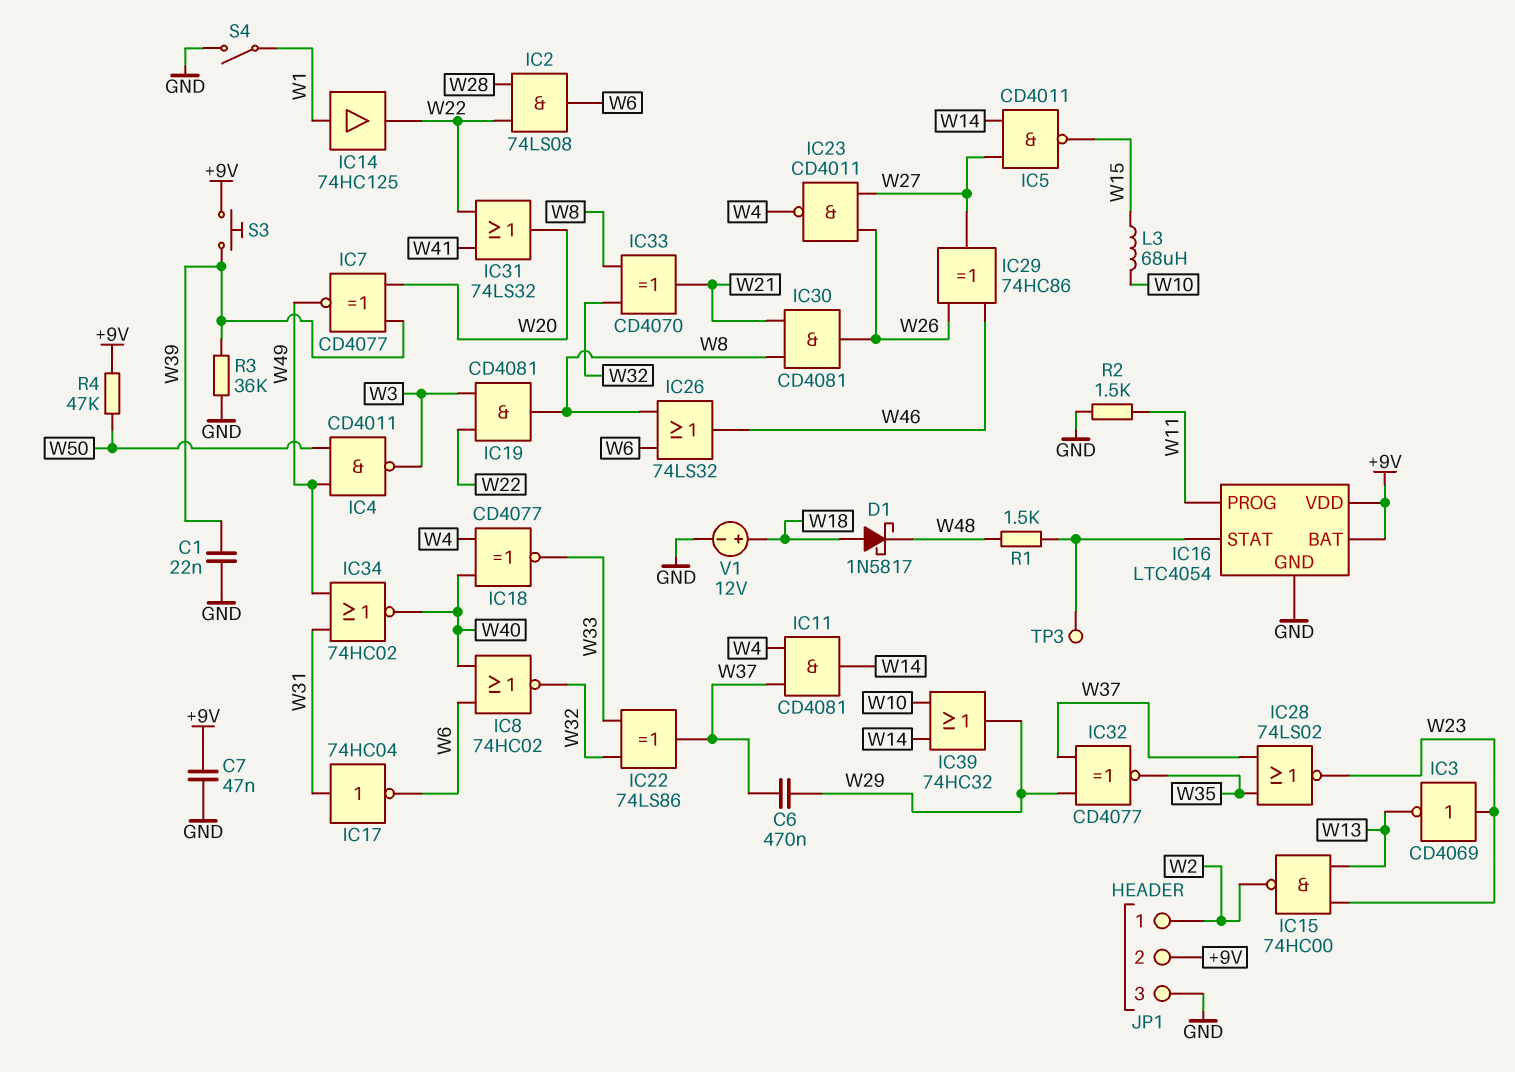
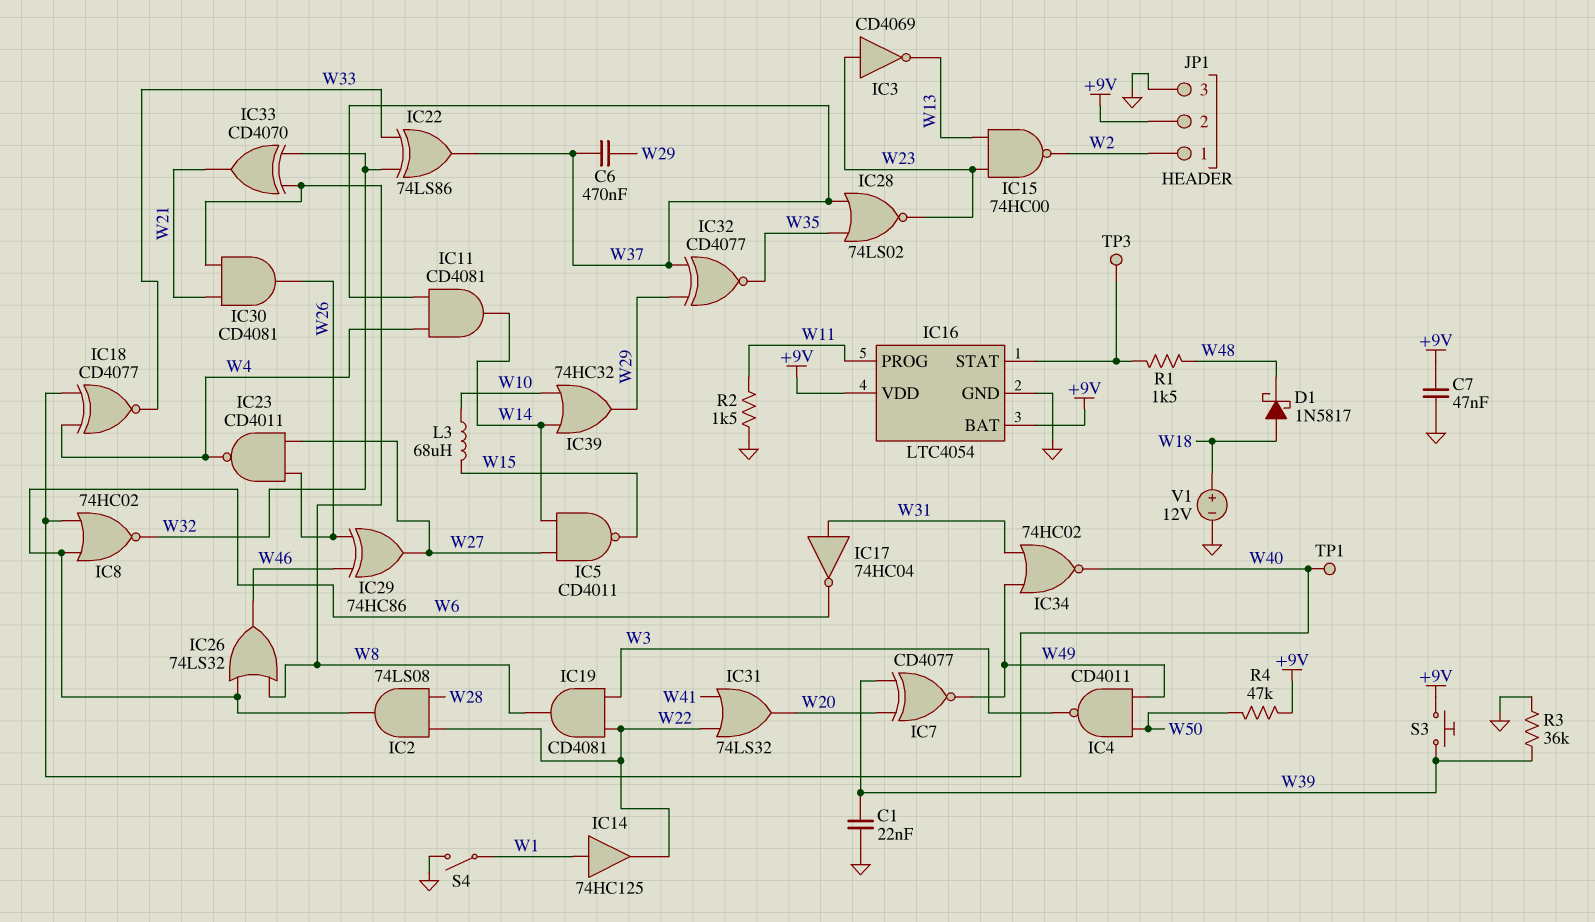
TP1: none -> test point (W40)

